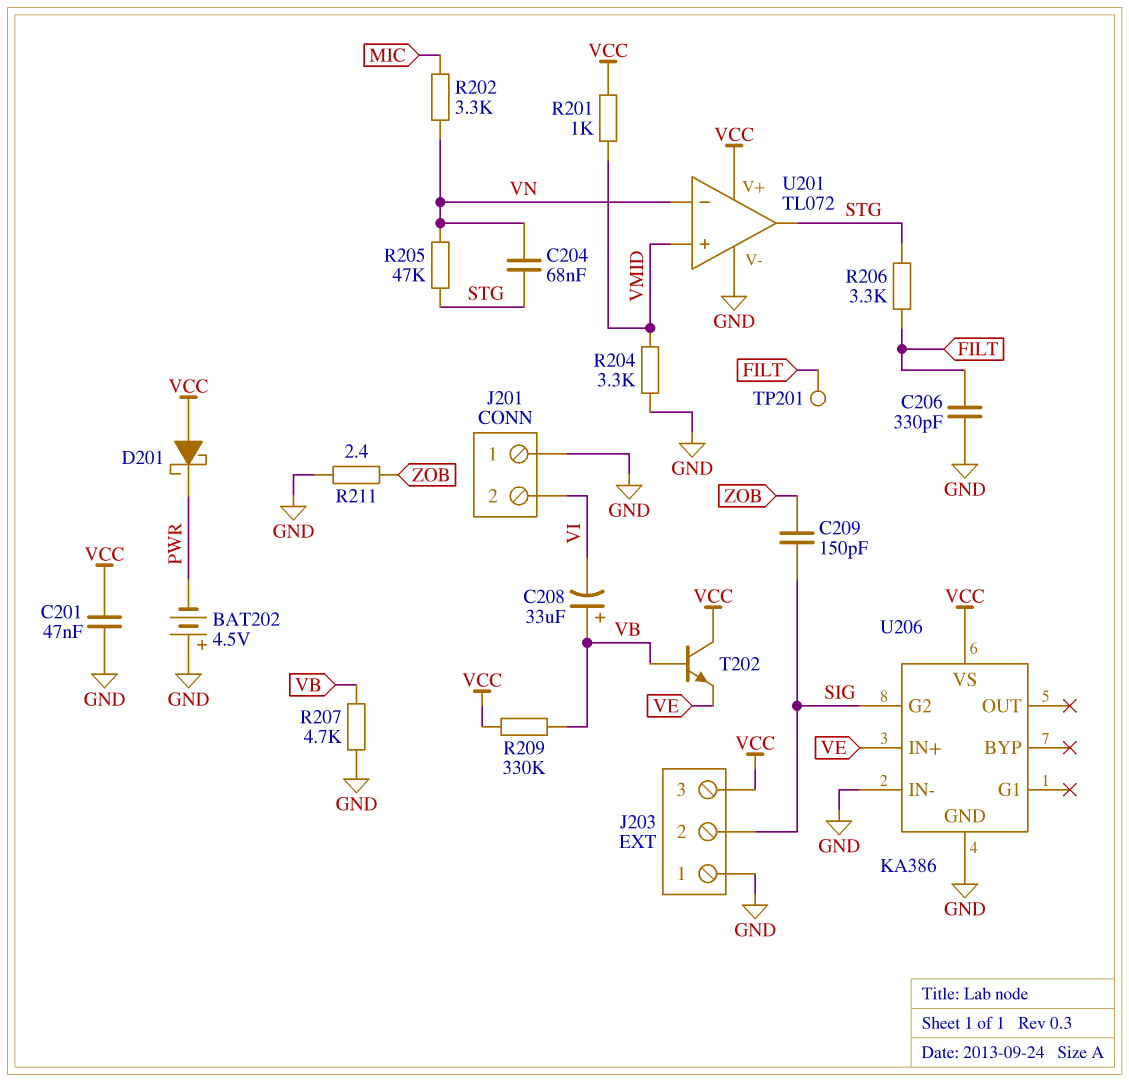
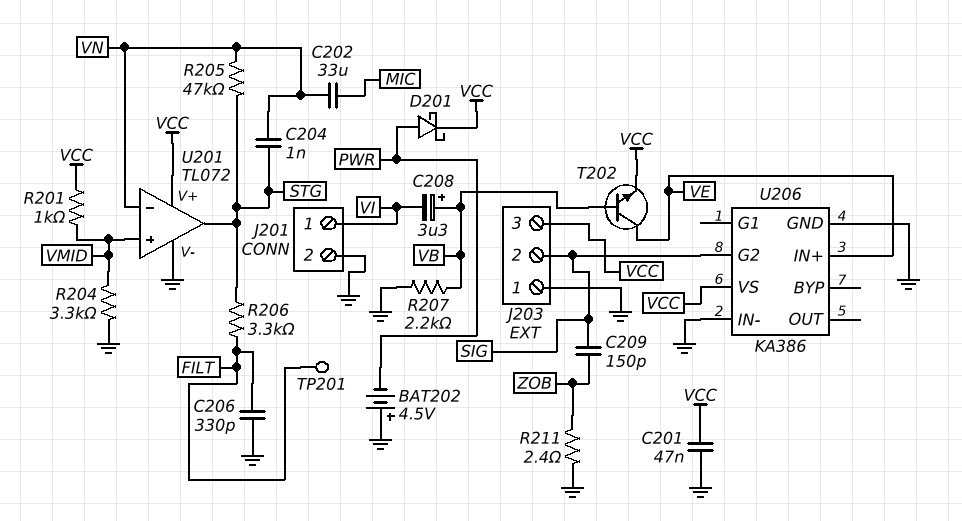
C202: none -> 33uF (MIC, VN)
C204: 68nF (STG, VN) -> 1nF (STG, VN)
C208: 33uF (plus VB, minus VI) -> 3.3uF (plus VB, minus VI)
D201: schottky (A VCC, K PWR) -> schottky (A PWR, K VCC)
J201 pin 1: GND -> VI
J201 pin 2: VI -> GND
R202: 3.3k (MIC, VN) -> none
R207: 4.7k (GND, VB) -> 2.2k (GND, VB)
R209: 330k (VB, VCC) -> none
T202: NPN (B VB, C VCC, E VE) -> NPN (B VB, C VE, E VCC)

